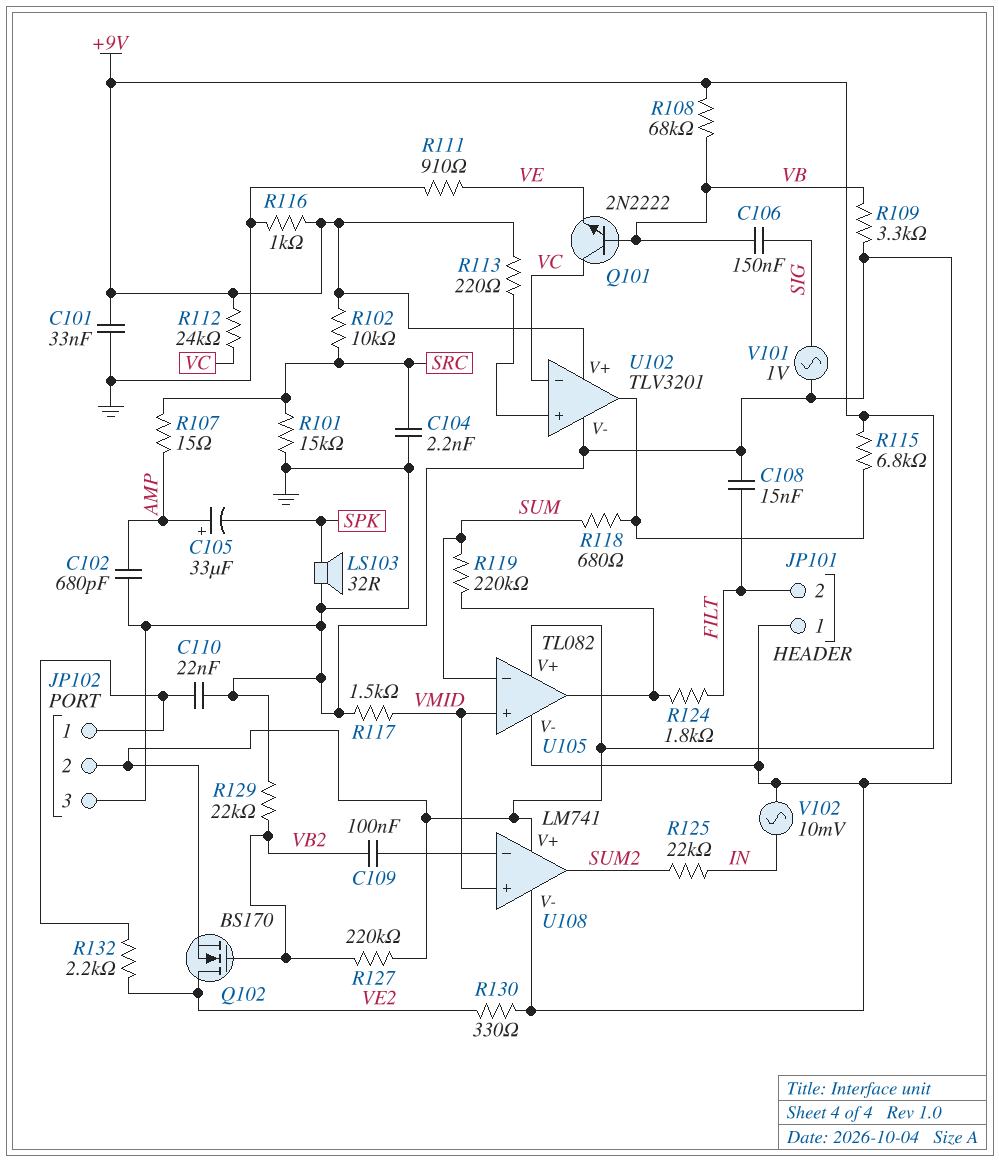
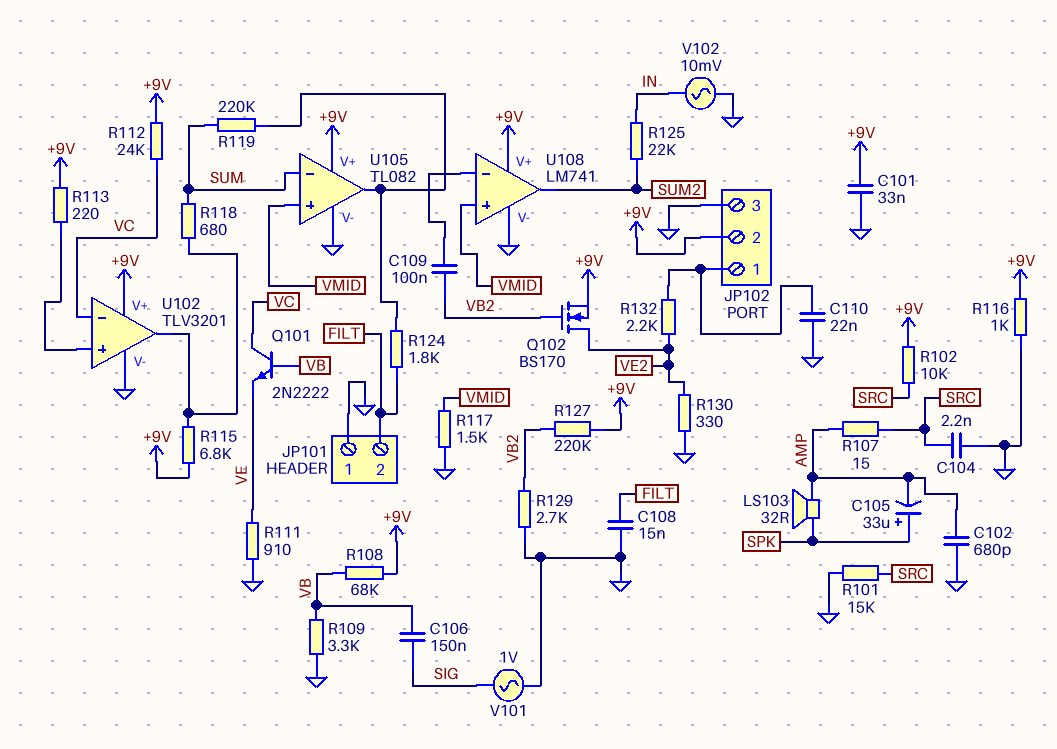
C105: 33uF (plus AMP, minus SPK) -> 33uF (plus SPK, minus AMP)
LS103: speaker 32R (GND, SPK) -> speaker 32R (AMP, SPK)
R129: 22k (GND, VB2) -> 2.7k (GND, VB2)

